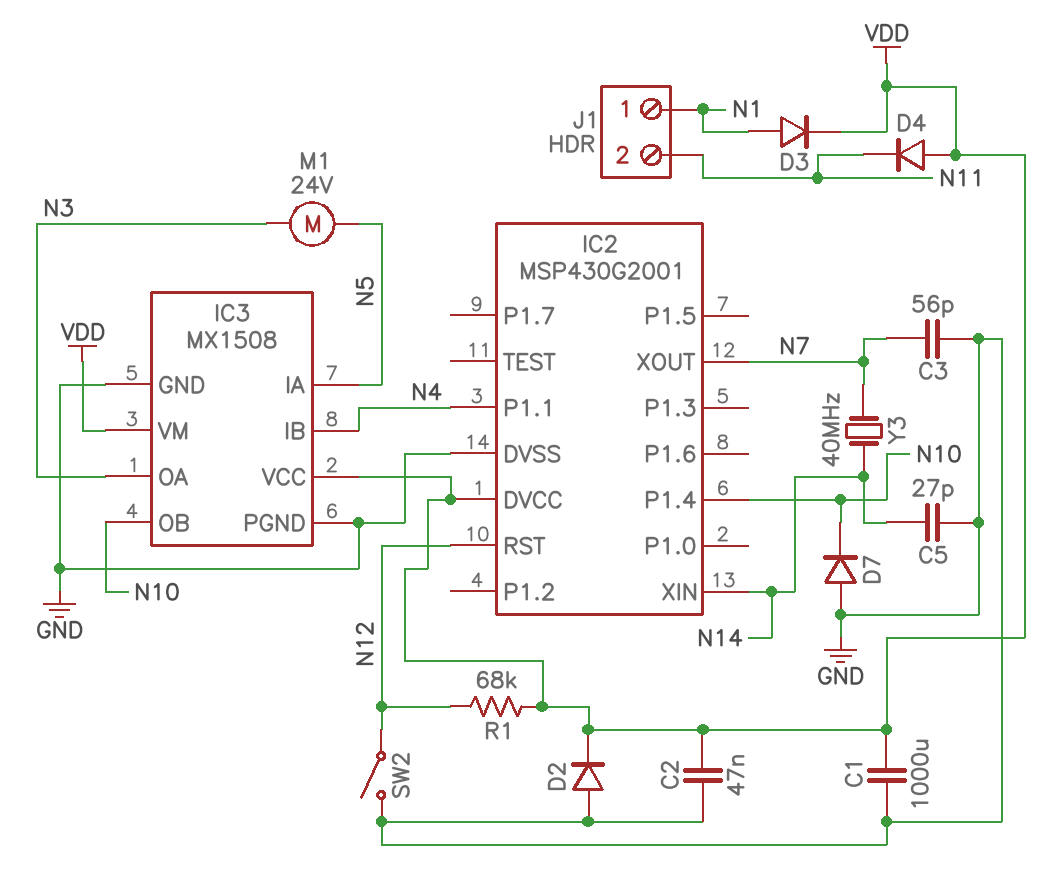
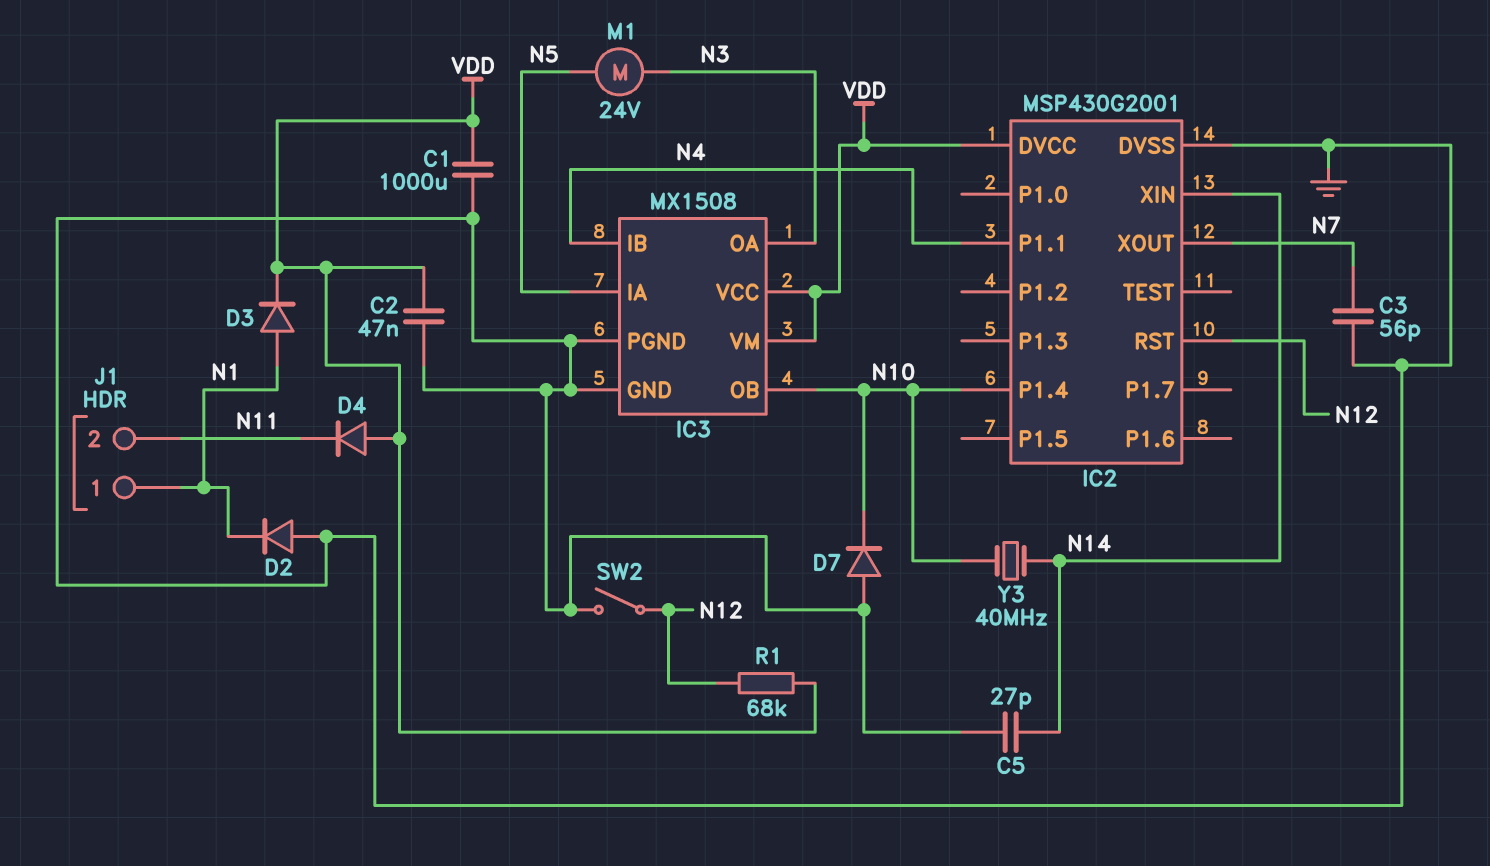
D2: diode (A GND, K VDD) -> diode (A GND, K N1)
Y3: 40MHz (N7, N14) -> 40MHz (N10, N14)

